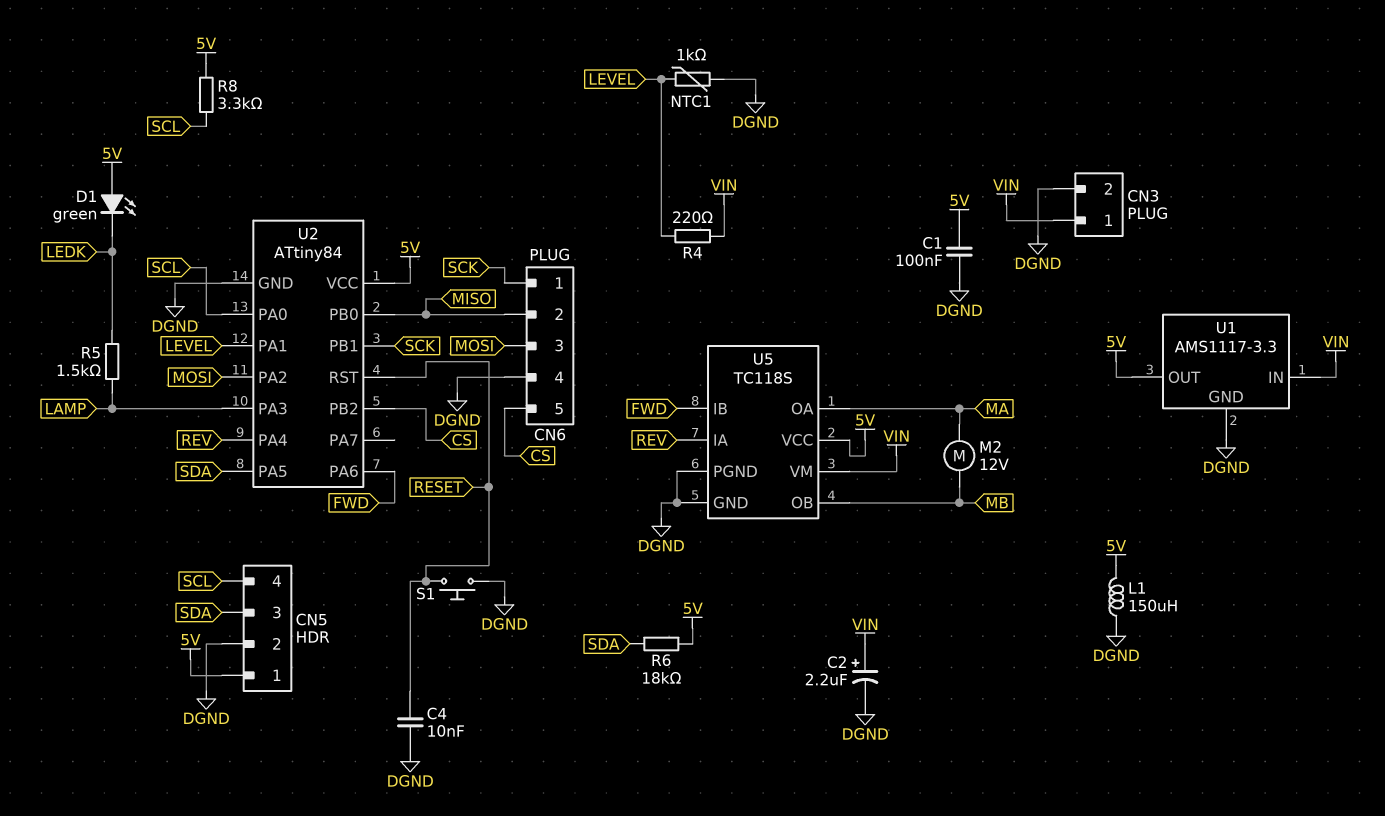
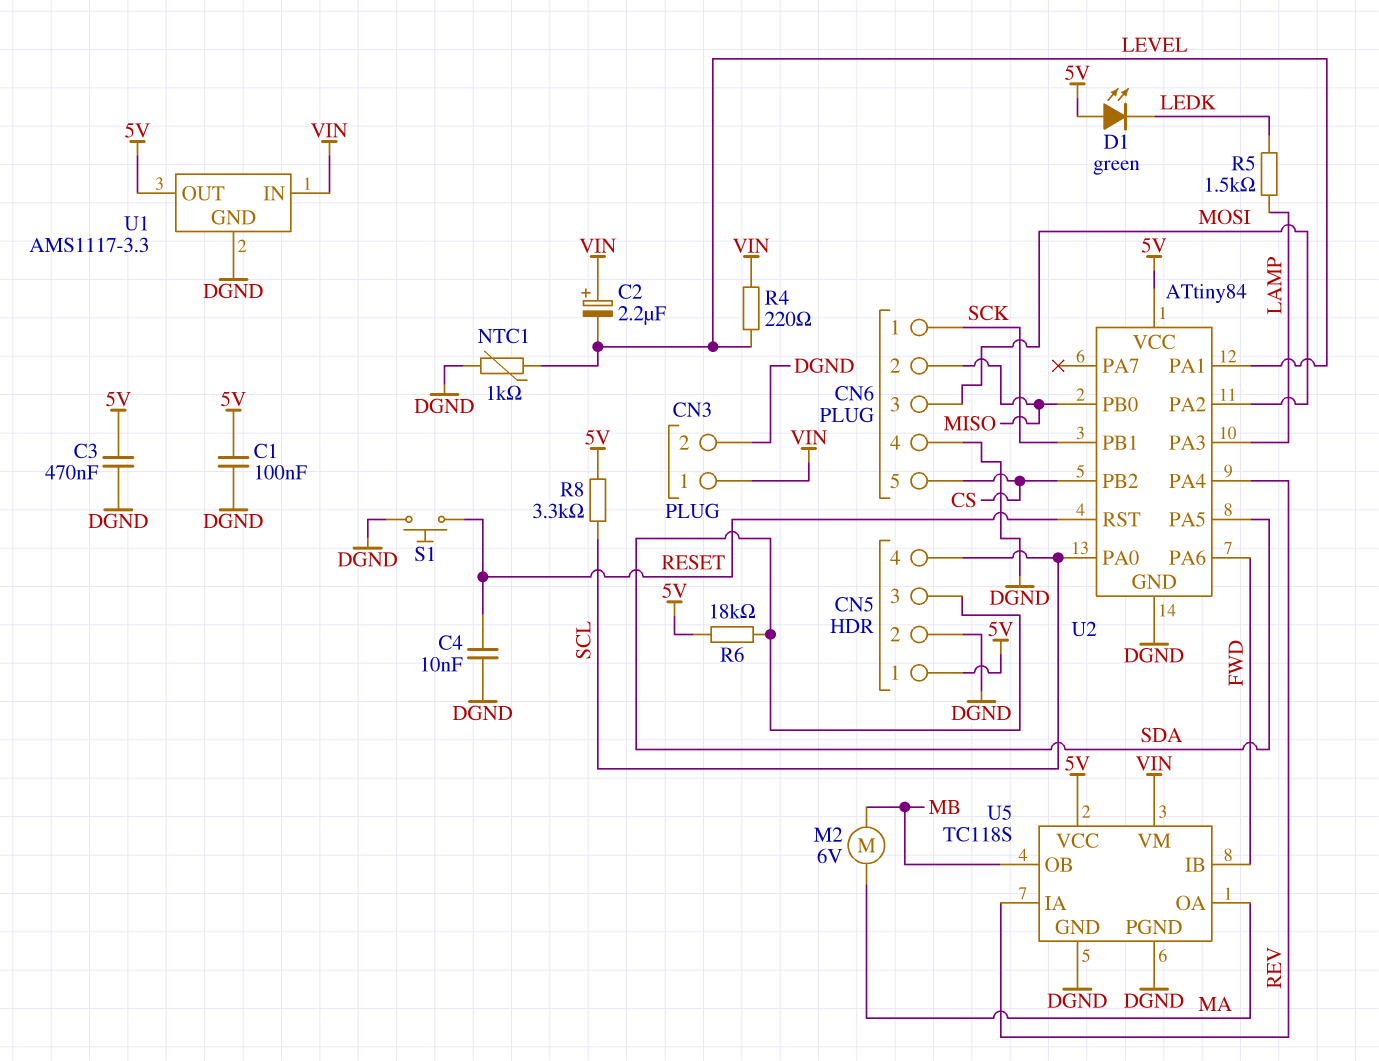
C2: 2.2uF (plus VIN, minus DGND) -> 2.2uF (plus VIN, minus LEVEL)
C3: none -> 470nF (5V, DGND)
L1: 150uH (5V, DGND) -> none
M2: motor 12V (MA, MB) -> motor 6V (MA, MB)

